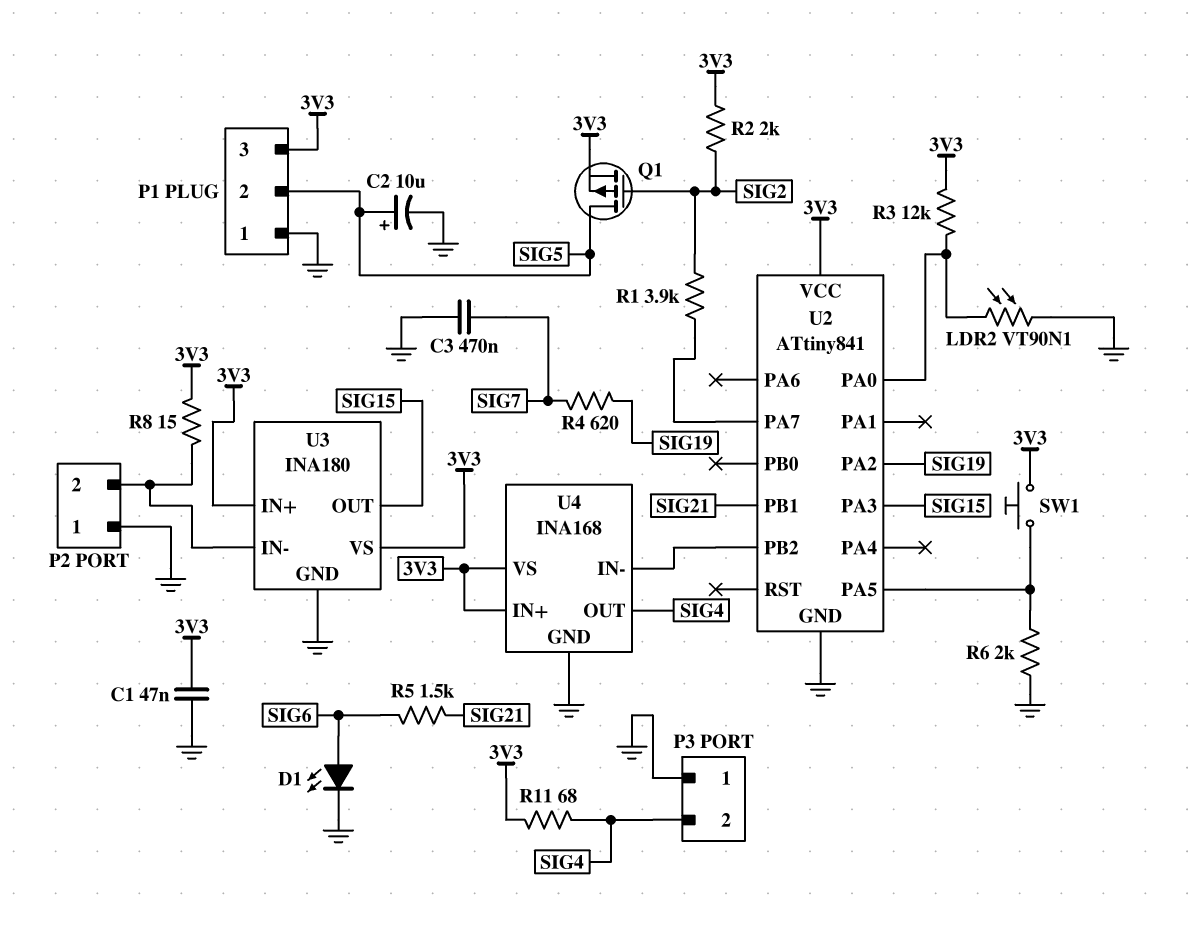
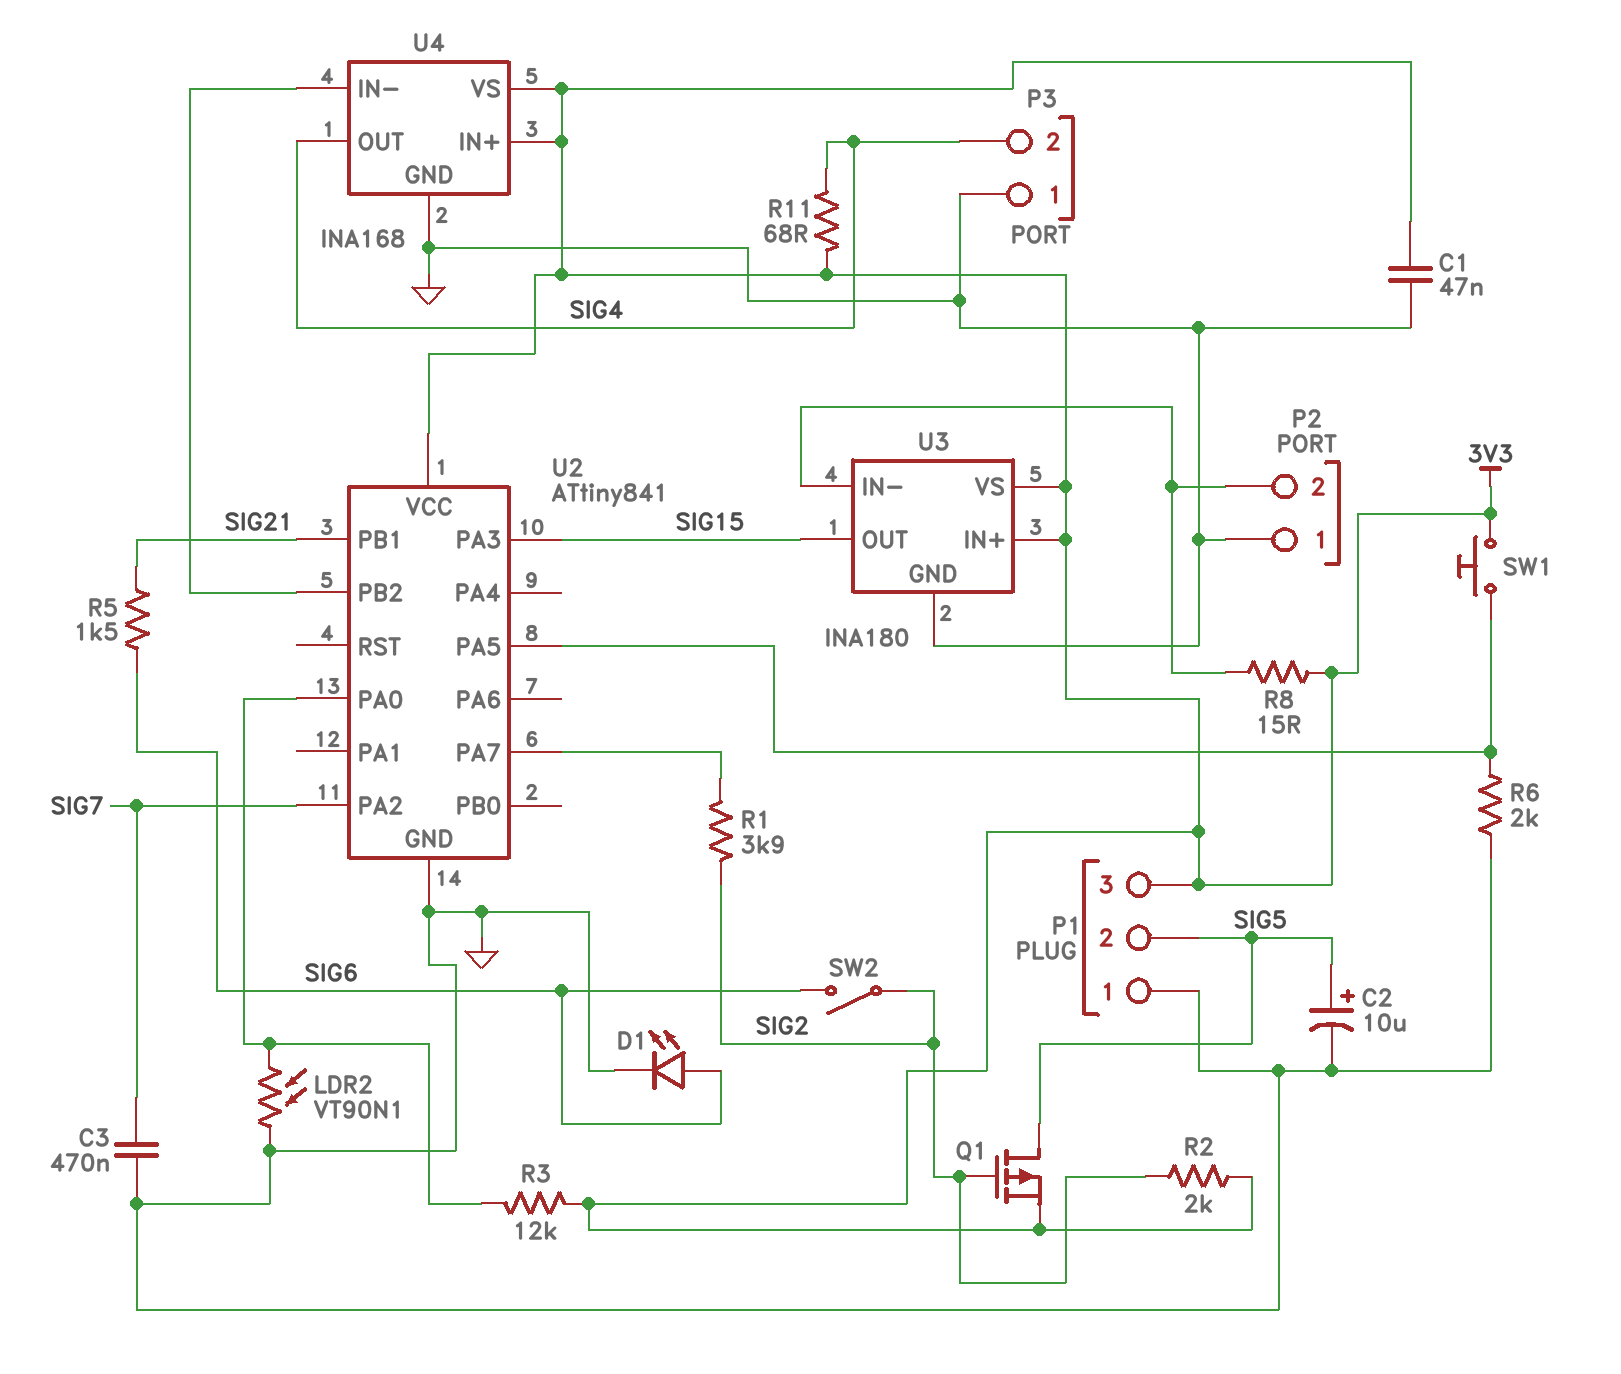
R4: 620 (SIG7, SIG19) -> none
SW2: none -> switch (SIG2, SIG6)
U2 pin PA2: SIG19 -> SIG7

